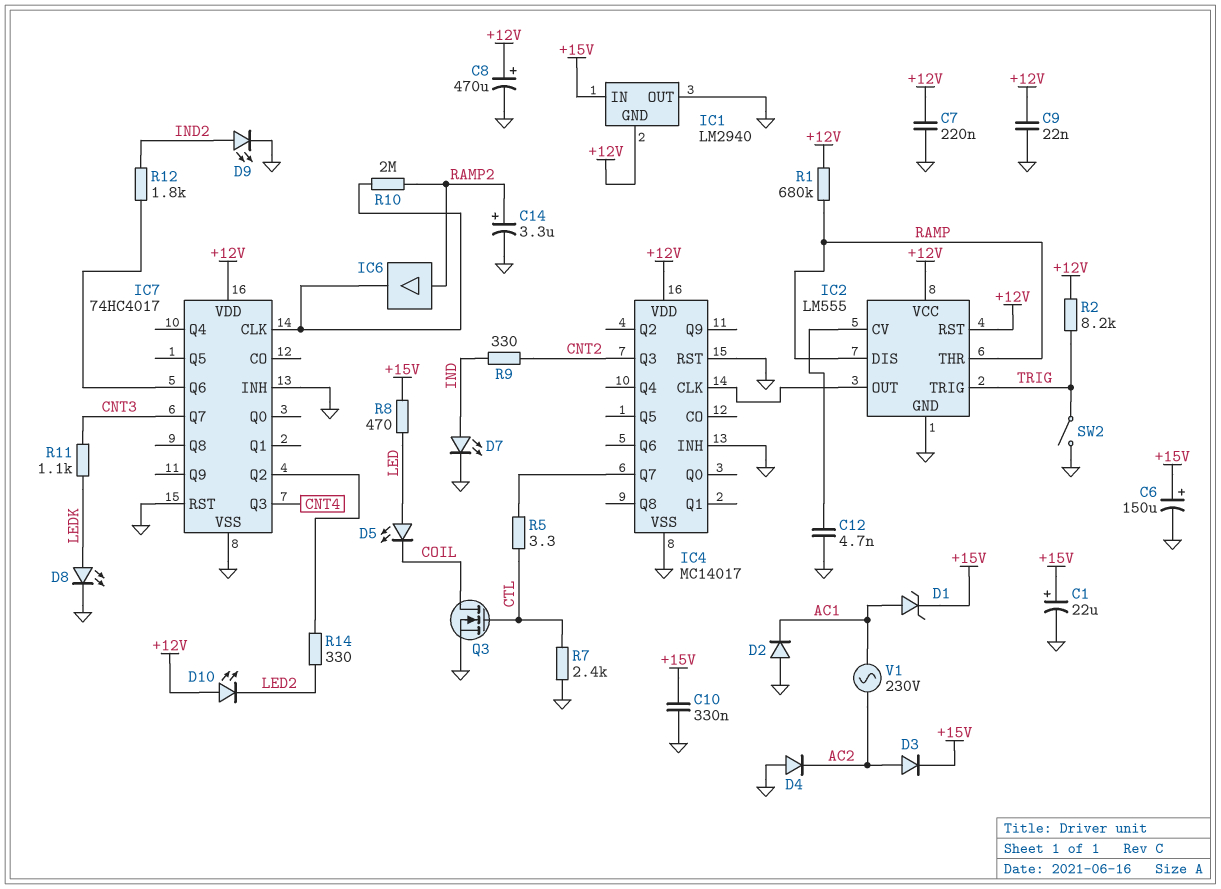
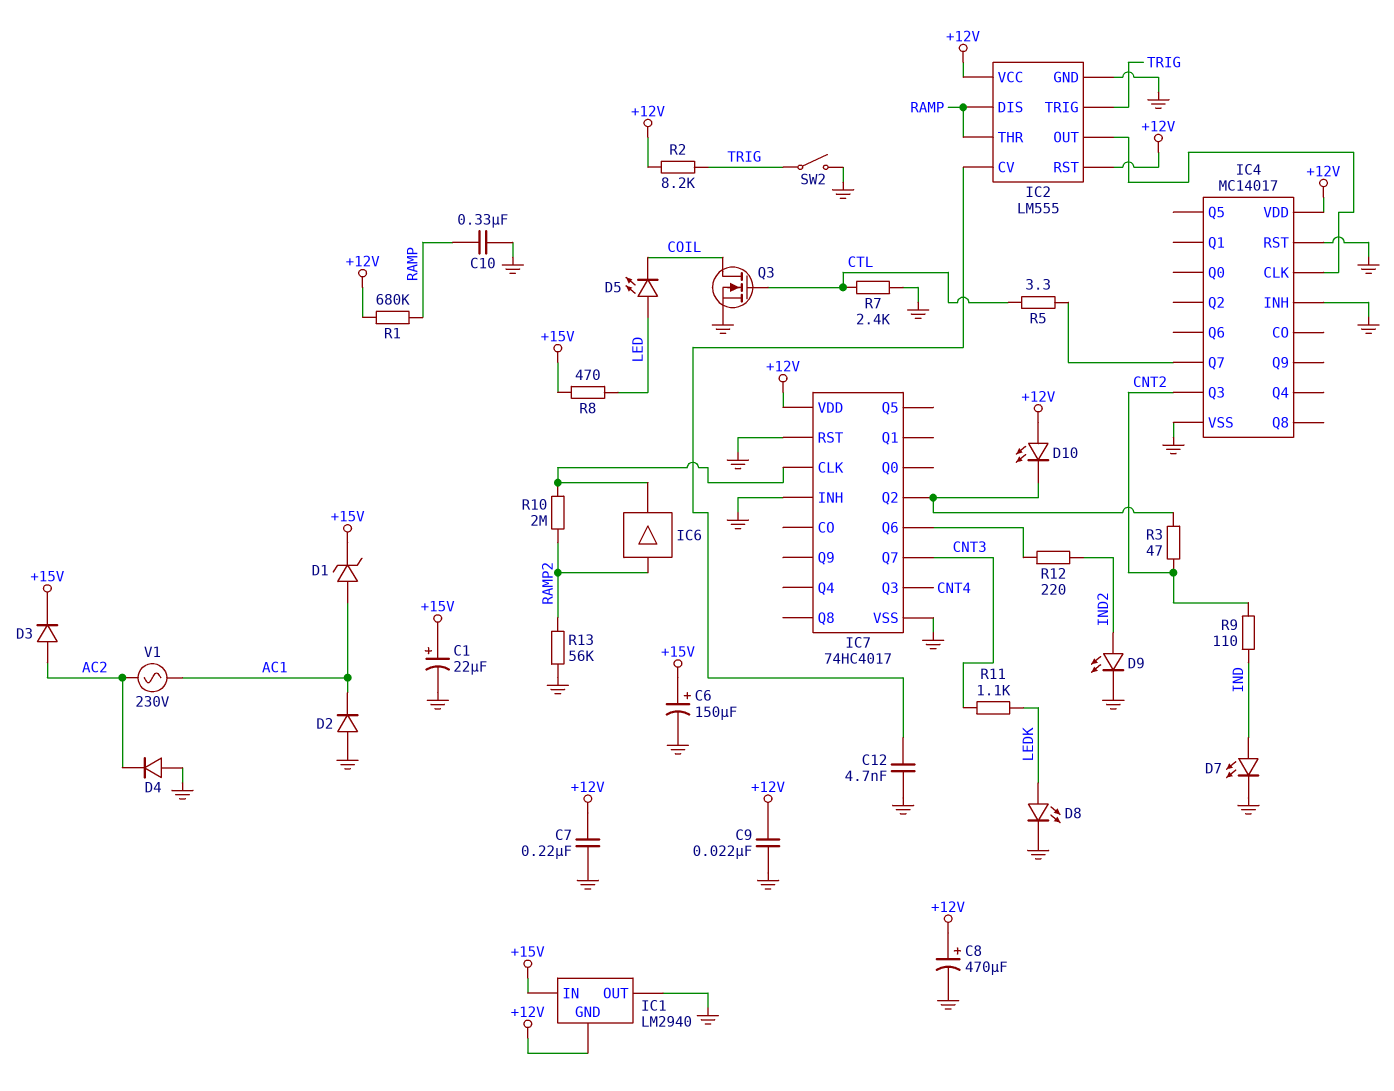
C10: 330nF (+15V, GND) -> 330nF (GND, RAMP)
C14: 3.3uF (plus RAMP2, minus GND) -> none
D10: LED (A +12V, K LED2) -> LED (A +12V, K IC7/Q2)
R3: none -> 47 (CNT2, IC7/Q2)
R9: 330 (CNT2, IND) -> 110 (CNT2, IND)
R12: 1.8k (IC7/Q6, IND2) -> 220 (IC7/Q6, IND2)
R13: none -> 56k (GND, RAMP2)
R14: 330 (IC7/Q2, LED2) -> none

